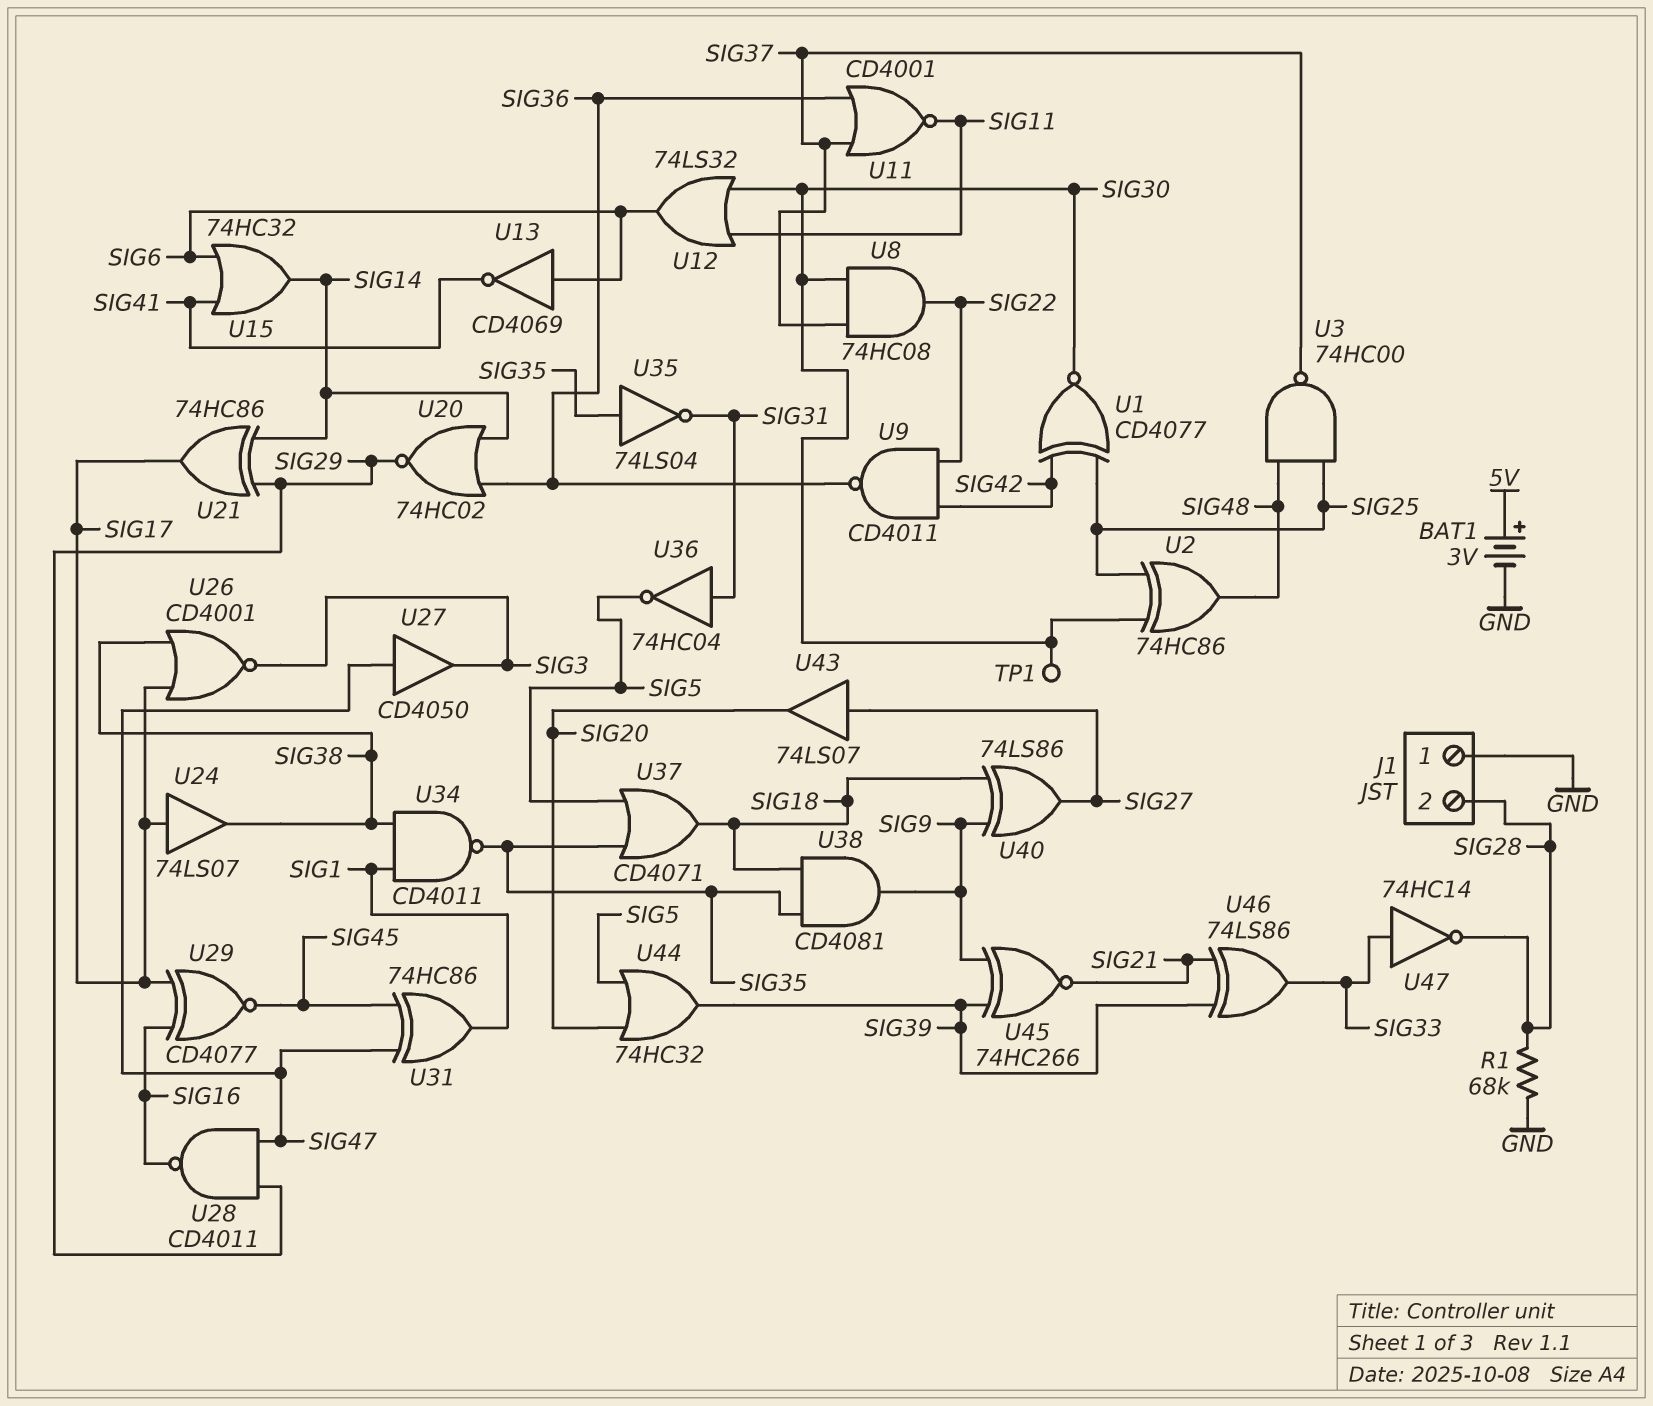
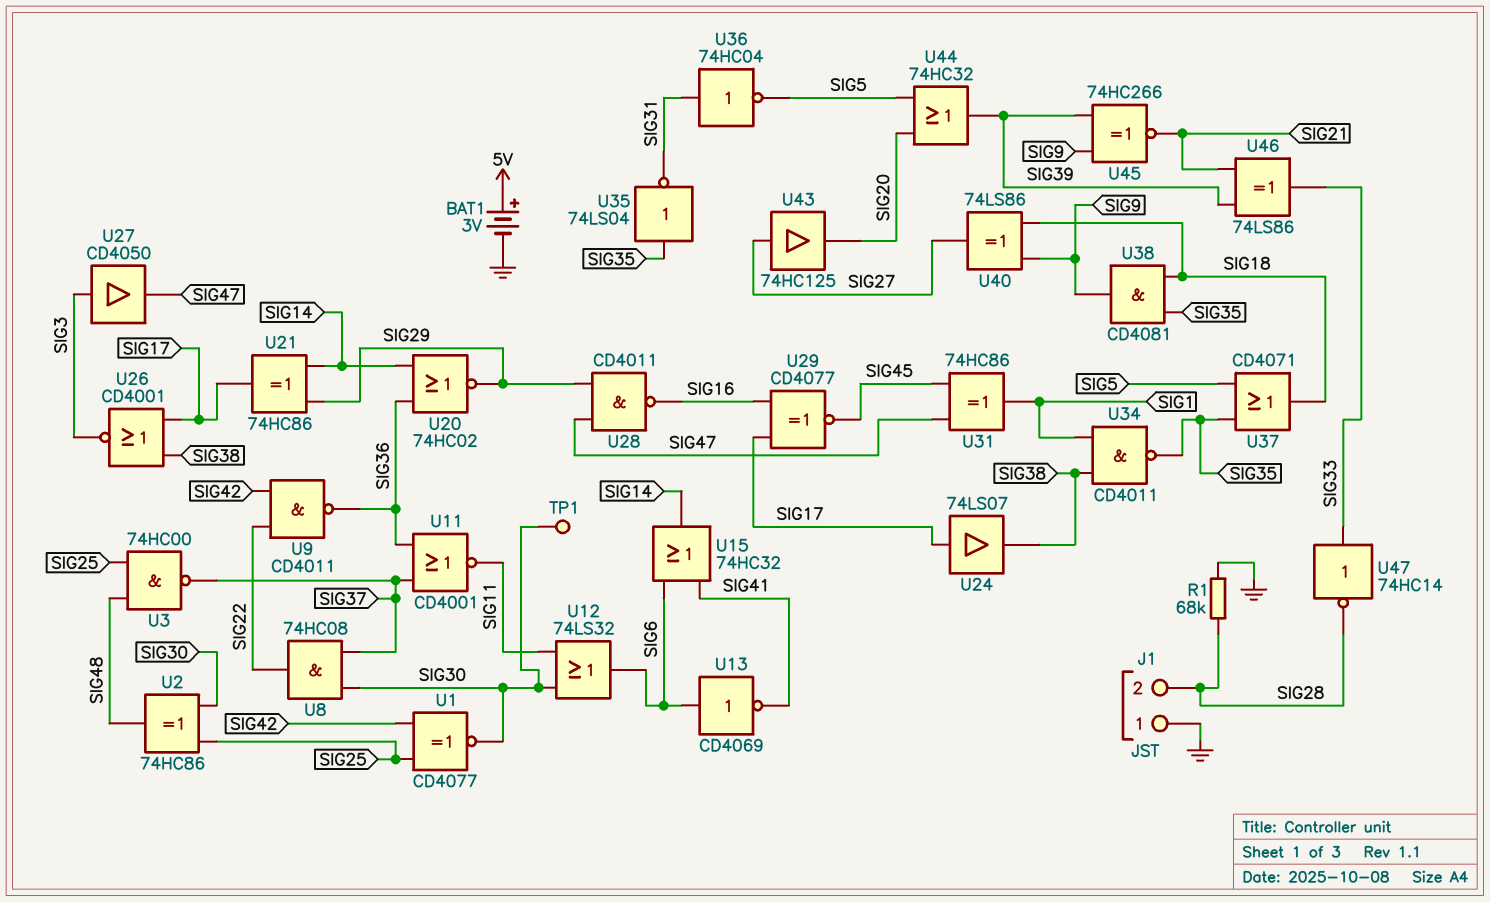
U27: buffer CD4050 (in SIG47, out SIG3) -> buffer CD4050 (in SIG3, out SIG47)
U43: buffer 74LS07 (in SIG27, out SIG20) -> buffer 74HC125 (in SIG27, out SIG20)

